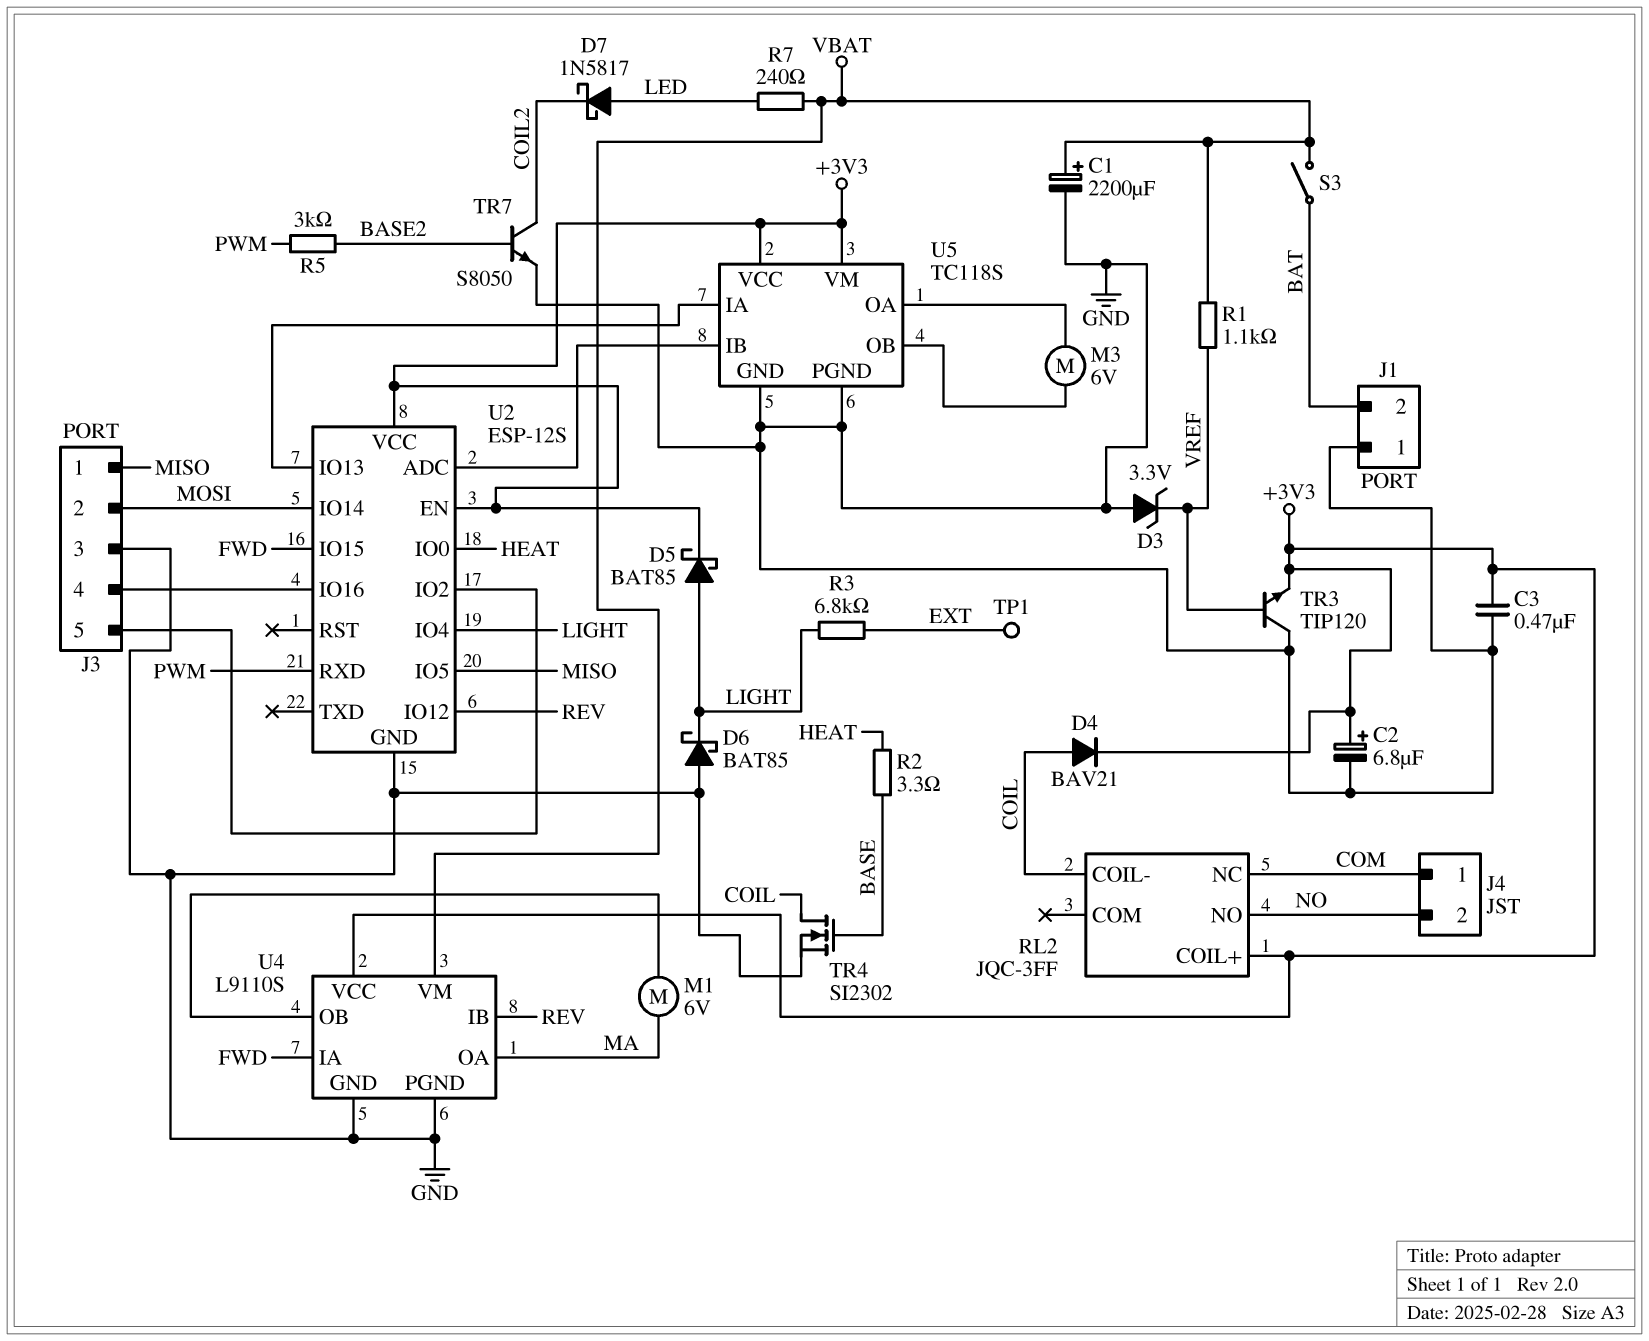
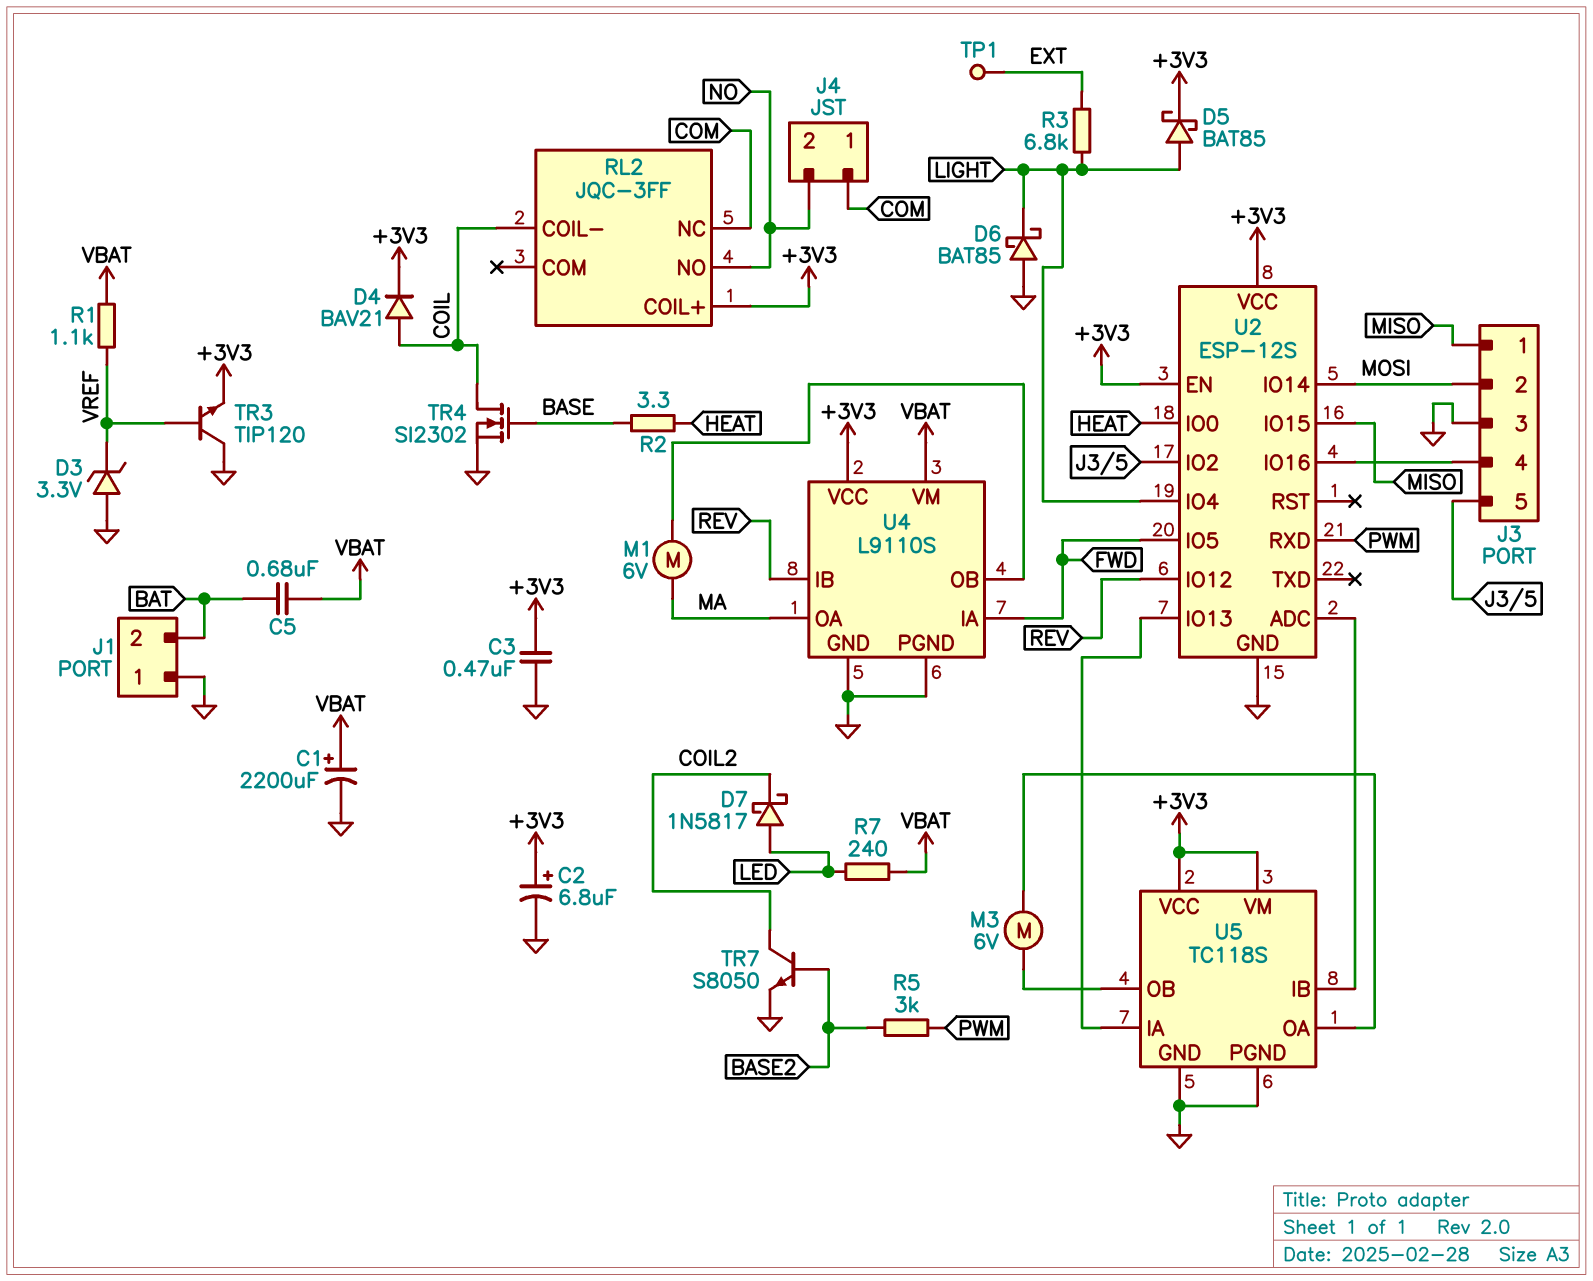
C5: none -> 680nF (BAT, VBAT)
S3: switch (BAT, VBAT) -> none
U2 pin IO5: MISO -> FWD
U2 pin IO15: FWD -> MISO

